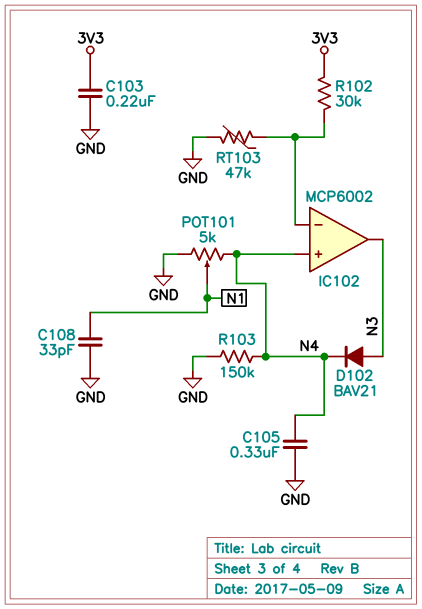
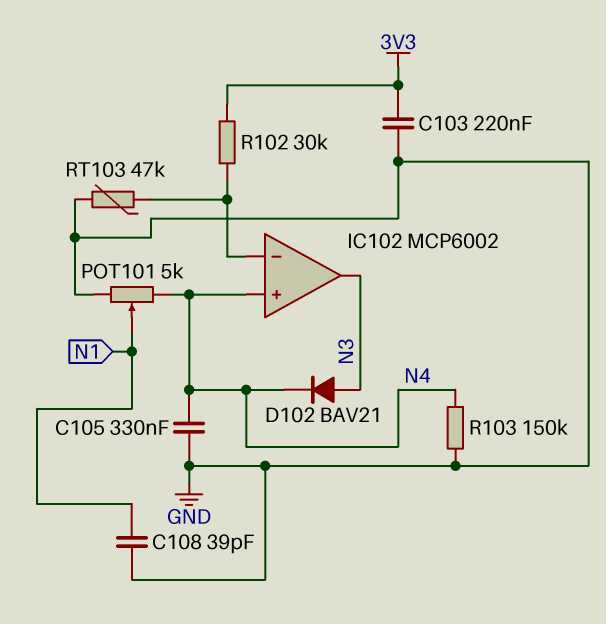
C108: 33pF (GND, N1) -> 39pF (GND, N1)

